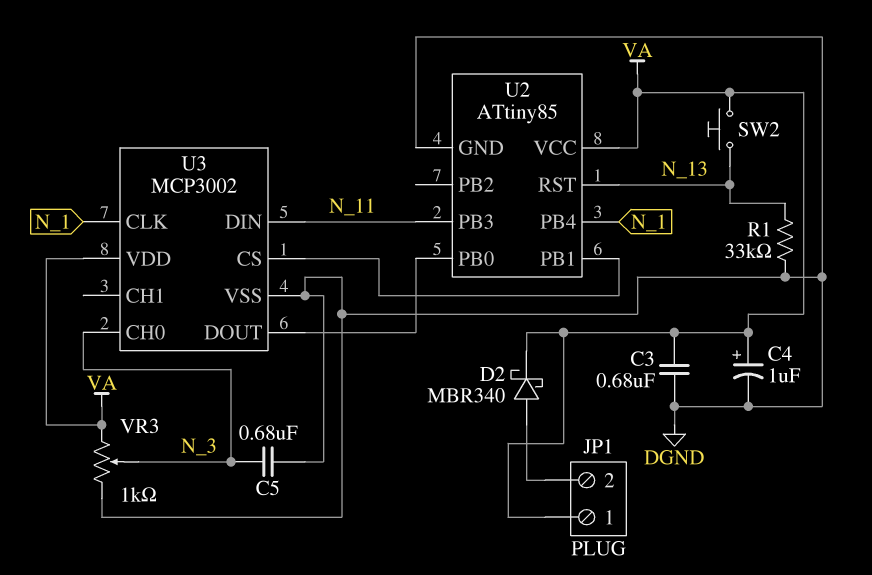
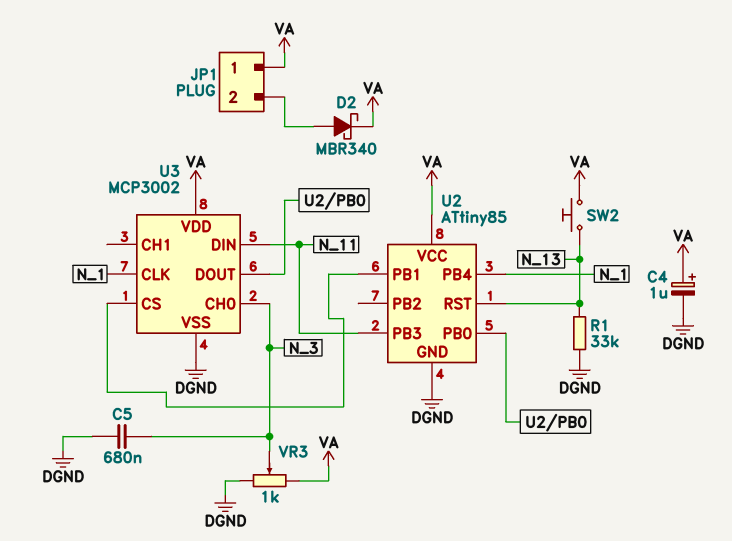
C3: 680nF (DGND, VA) -> none

